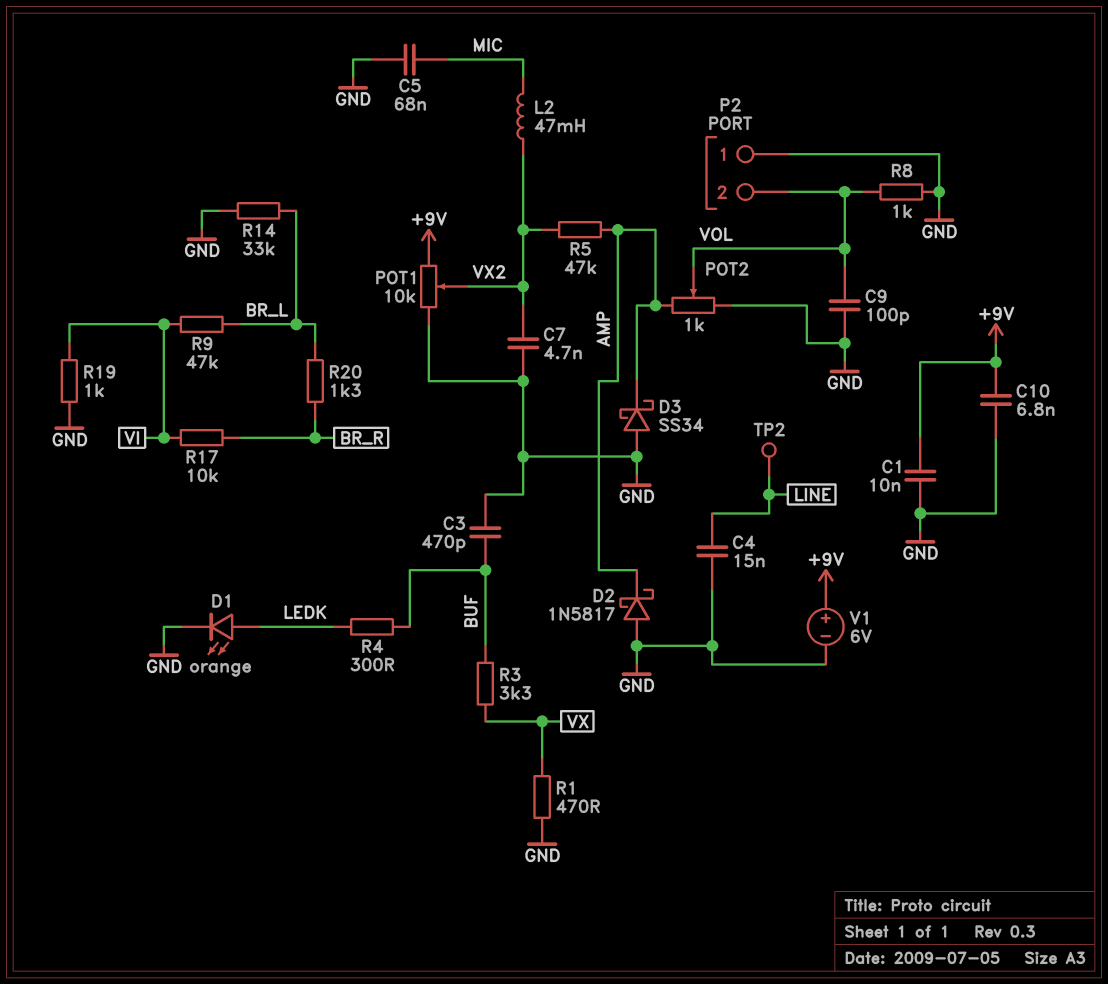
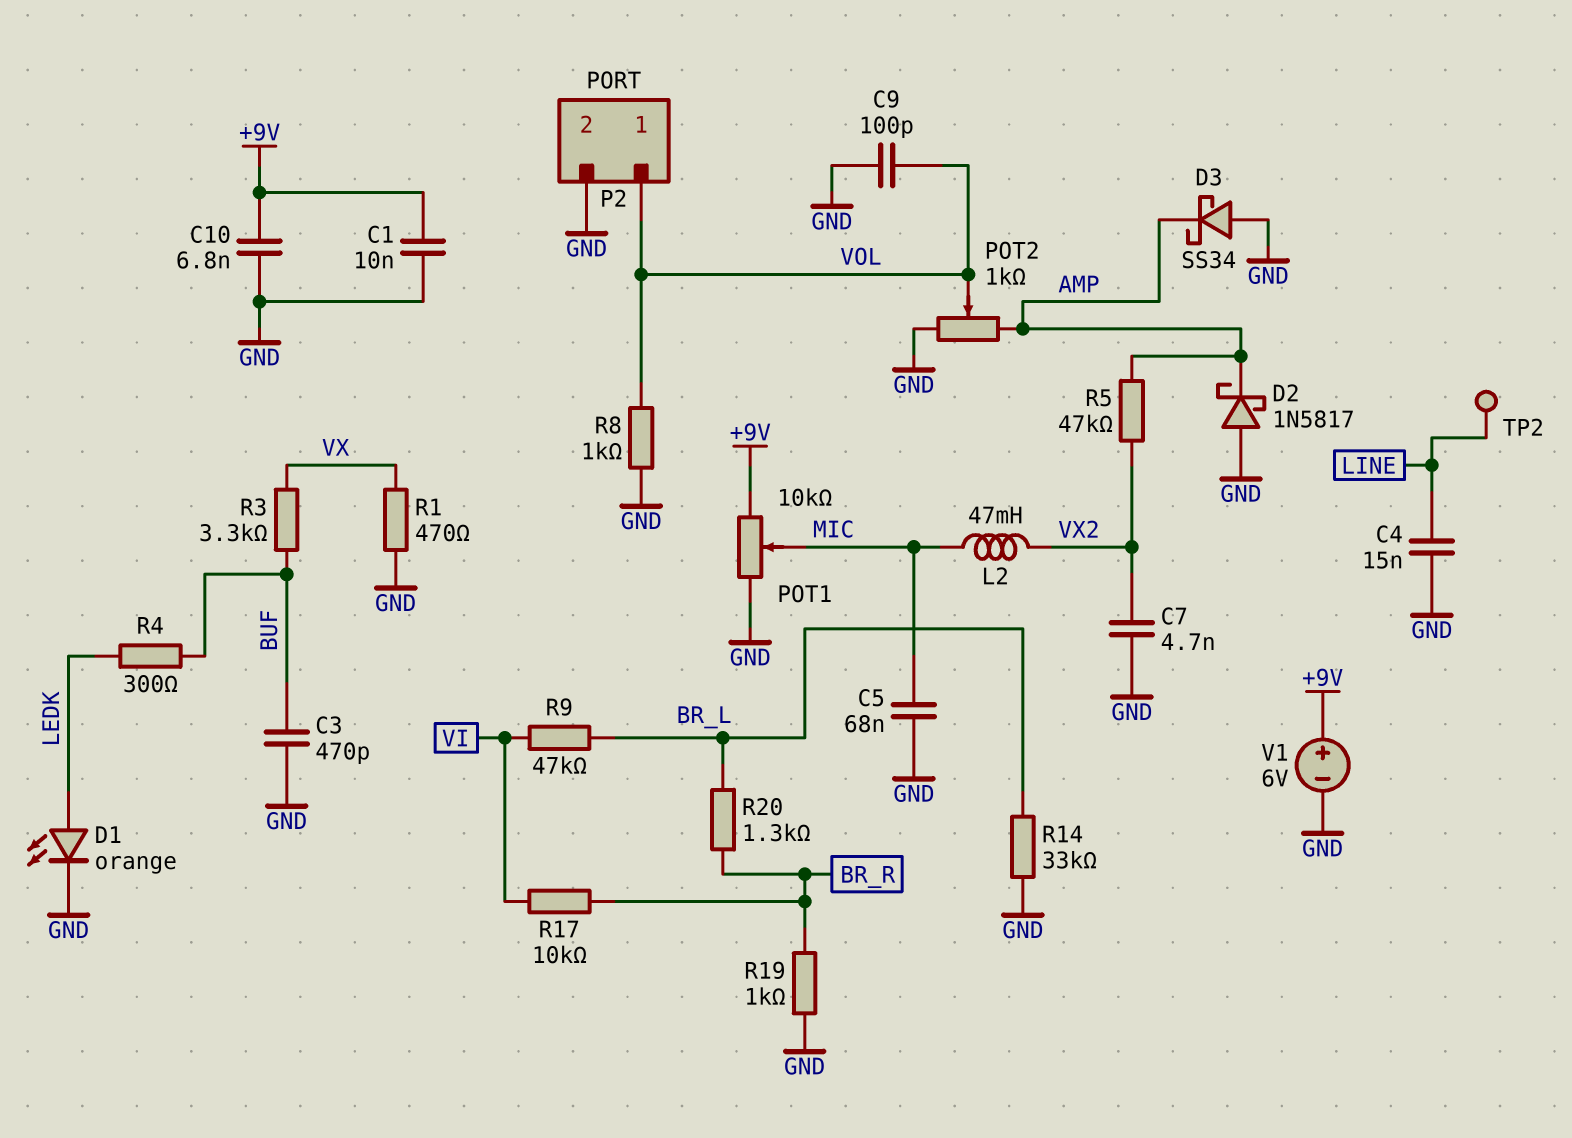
P2 pin 1: GND -> VOL
P2 pin 2: VOL -> GND
POT1: 10k (+9V, GND, wiper VX2) -> 10k (+9V, GND, wiper MIC)
R19: 1k (GND, VI) -> 1k (BR_R, GND)

